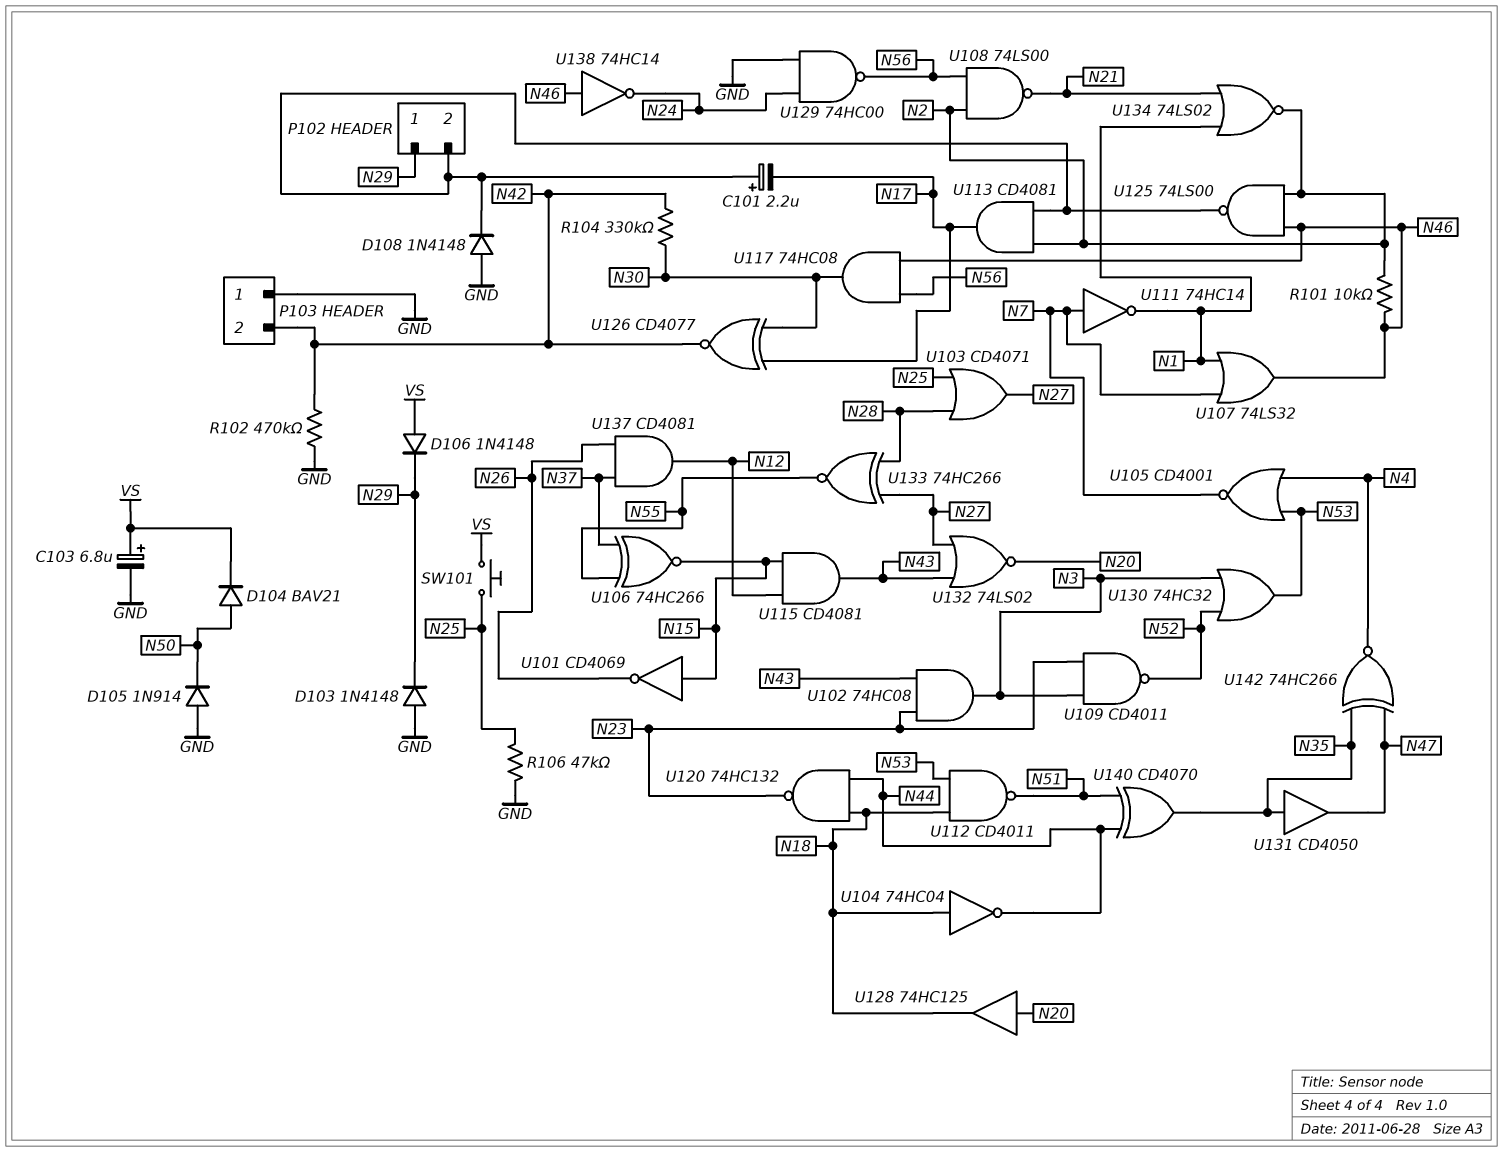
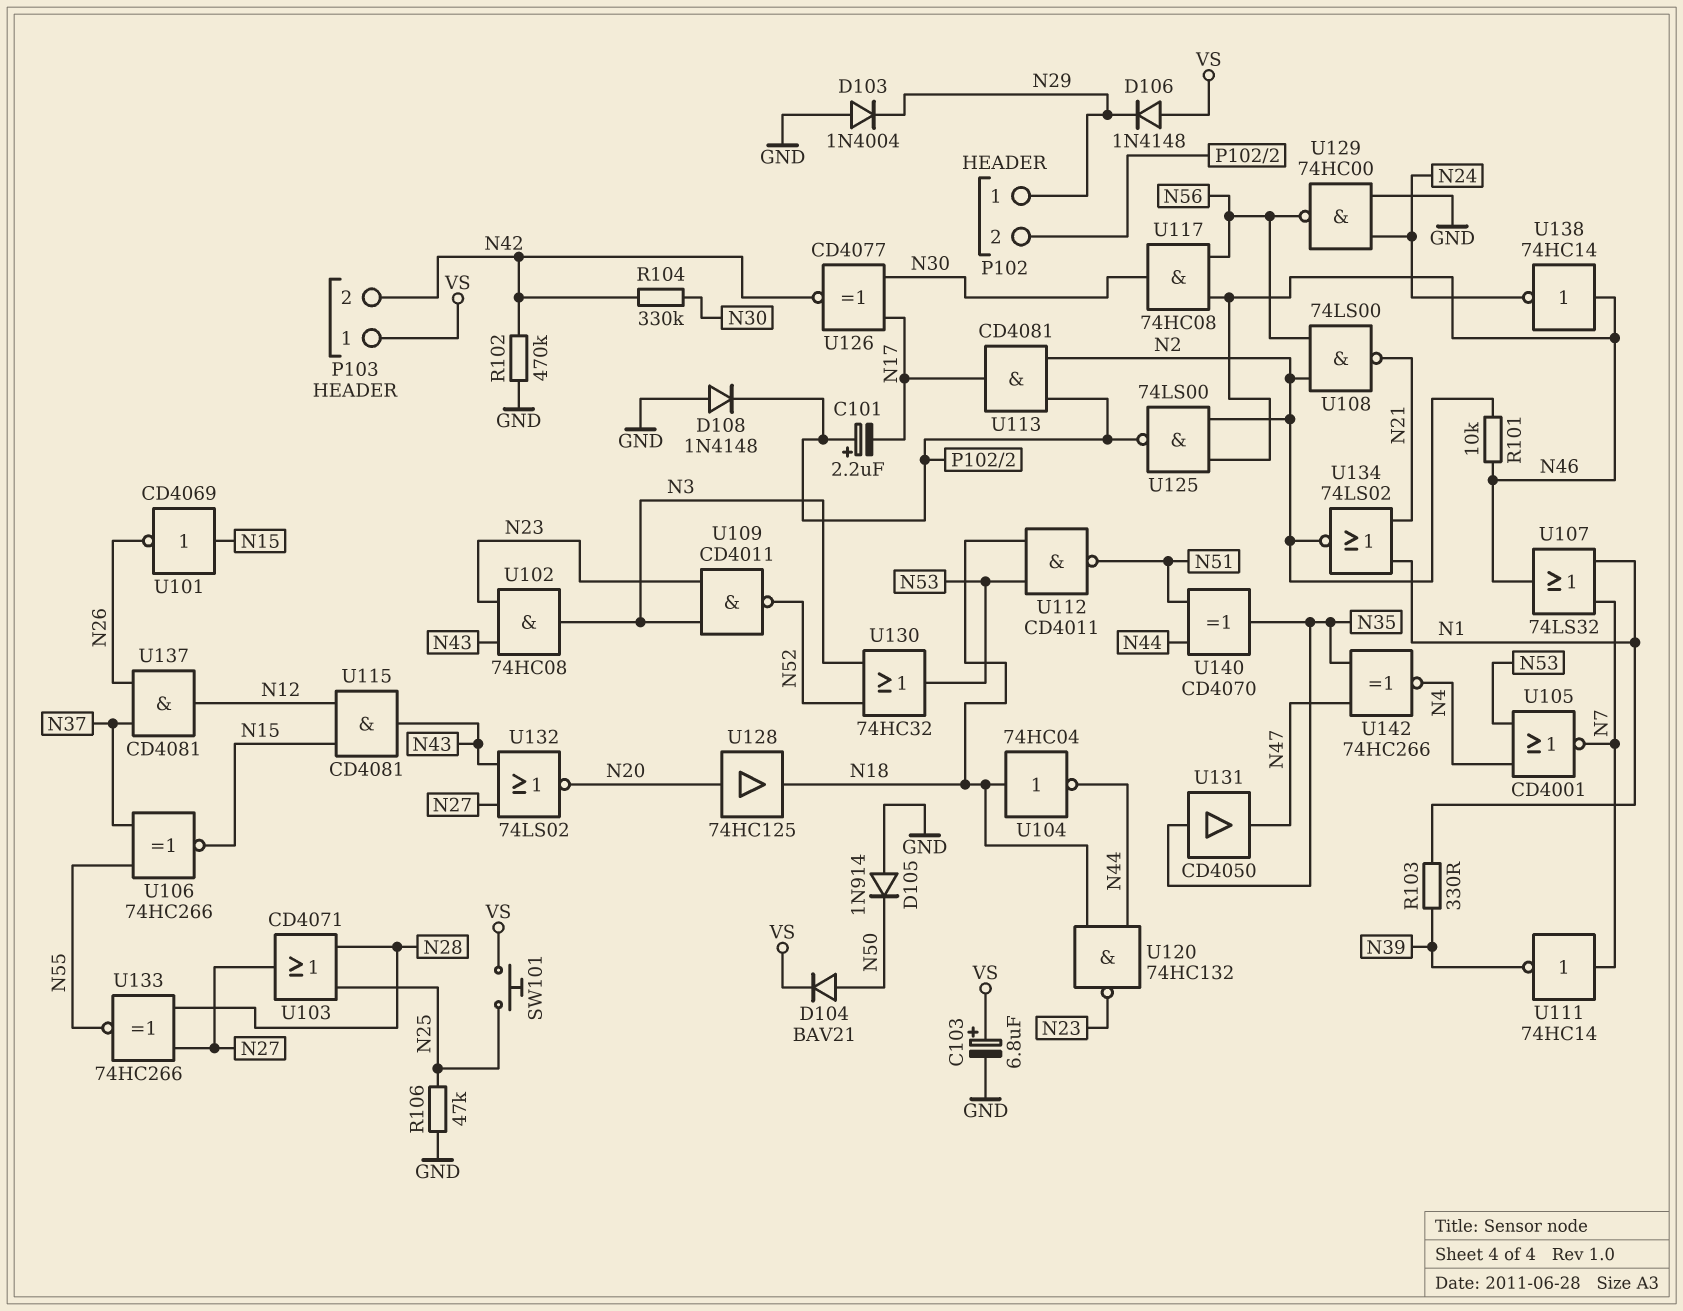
D103: diode 1N4148 (A GND, K N29) -> diode 1N4004 (A GND, K N29)
P103 pin 1: GND -> VS
R103: none -> 330 (N1, N39)
U111: NOT 74HC14 (in N7, out N1) -> NOT 74HC14 (in N7, out N39)

